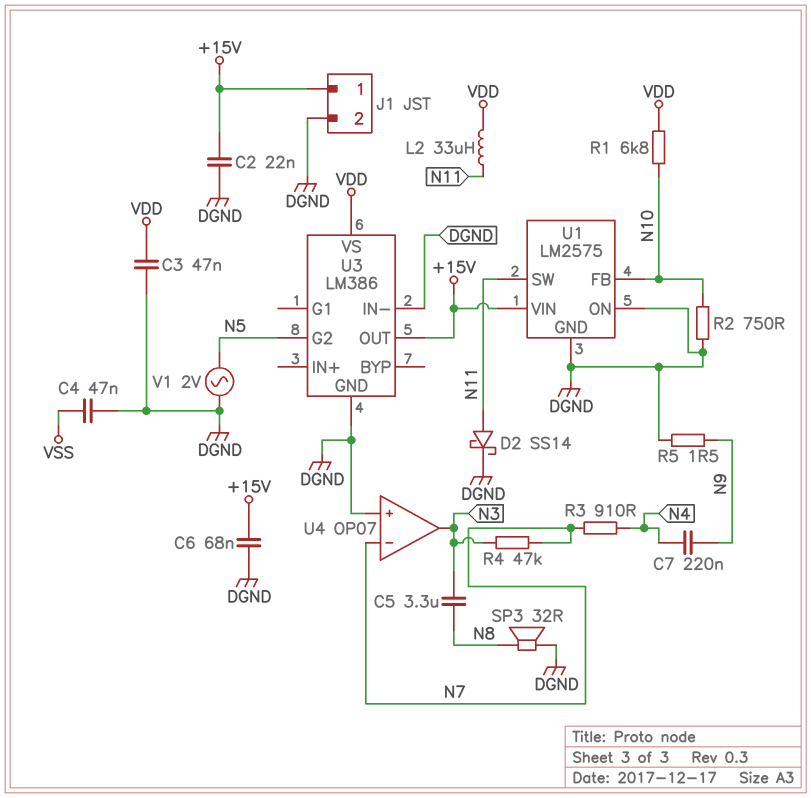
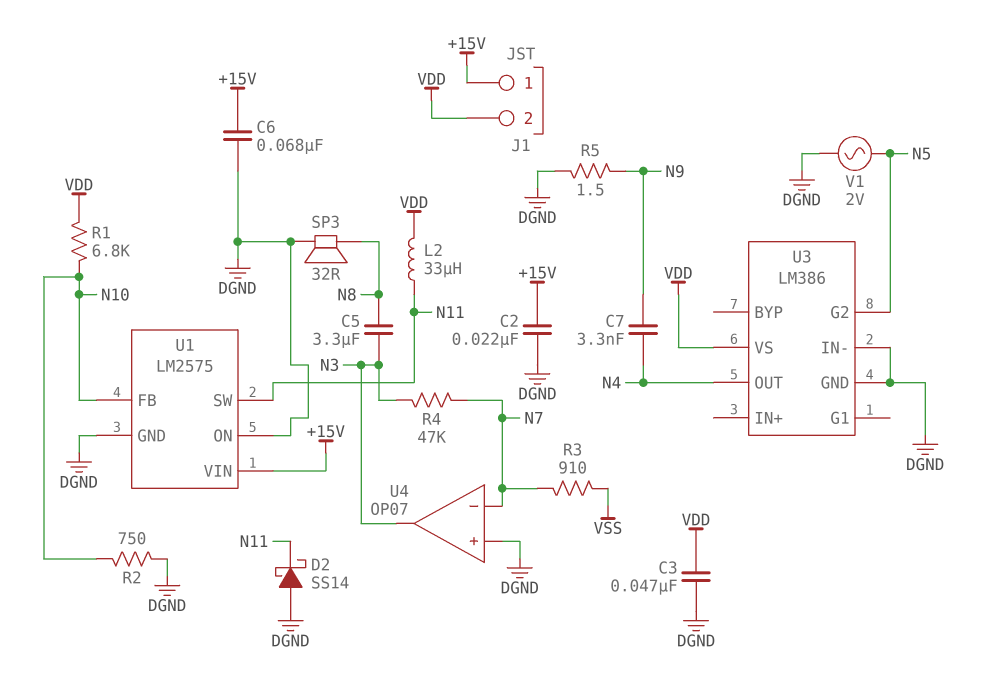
C4: 47nF (DGND, VSS) -> none
C7: 220nF (N4, N9) -> 3.3nF (N4, N9)
D2: schottky SS14 (A N11, K DGND) -> schottky SS14 (A DGND, K N11)
J1 pin 2: DGND -> VDD
R3: 910 (N4, N7) -> 910 (N7, VSS)
U3 pin OUT: +15V -> N4

